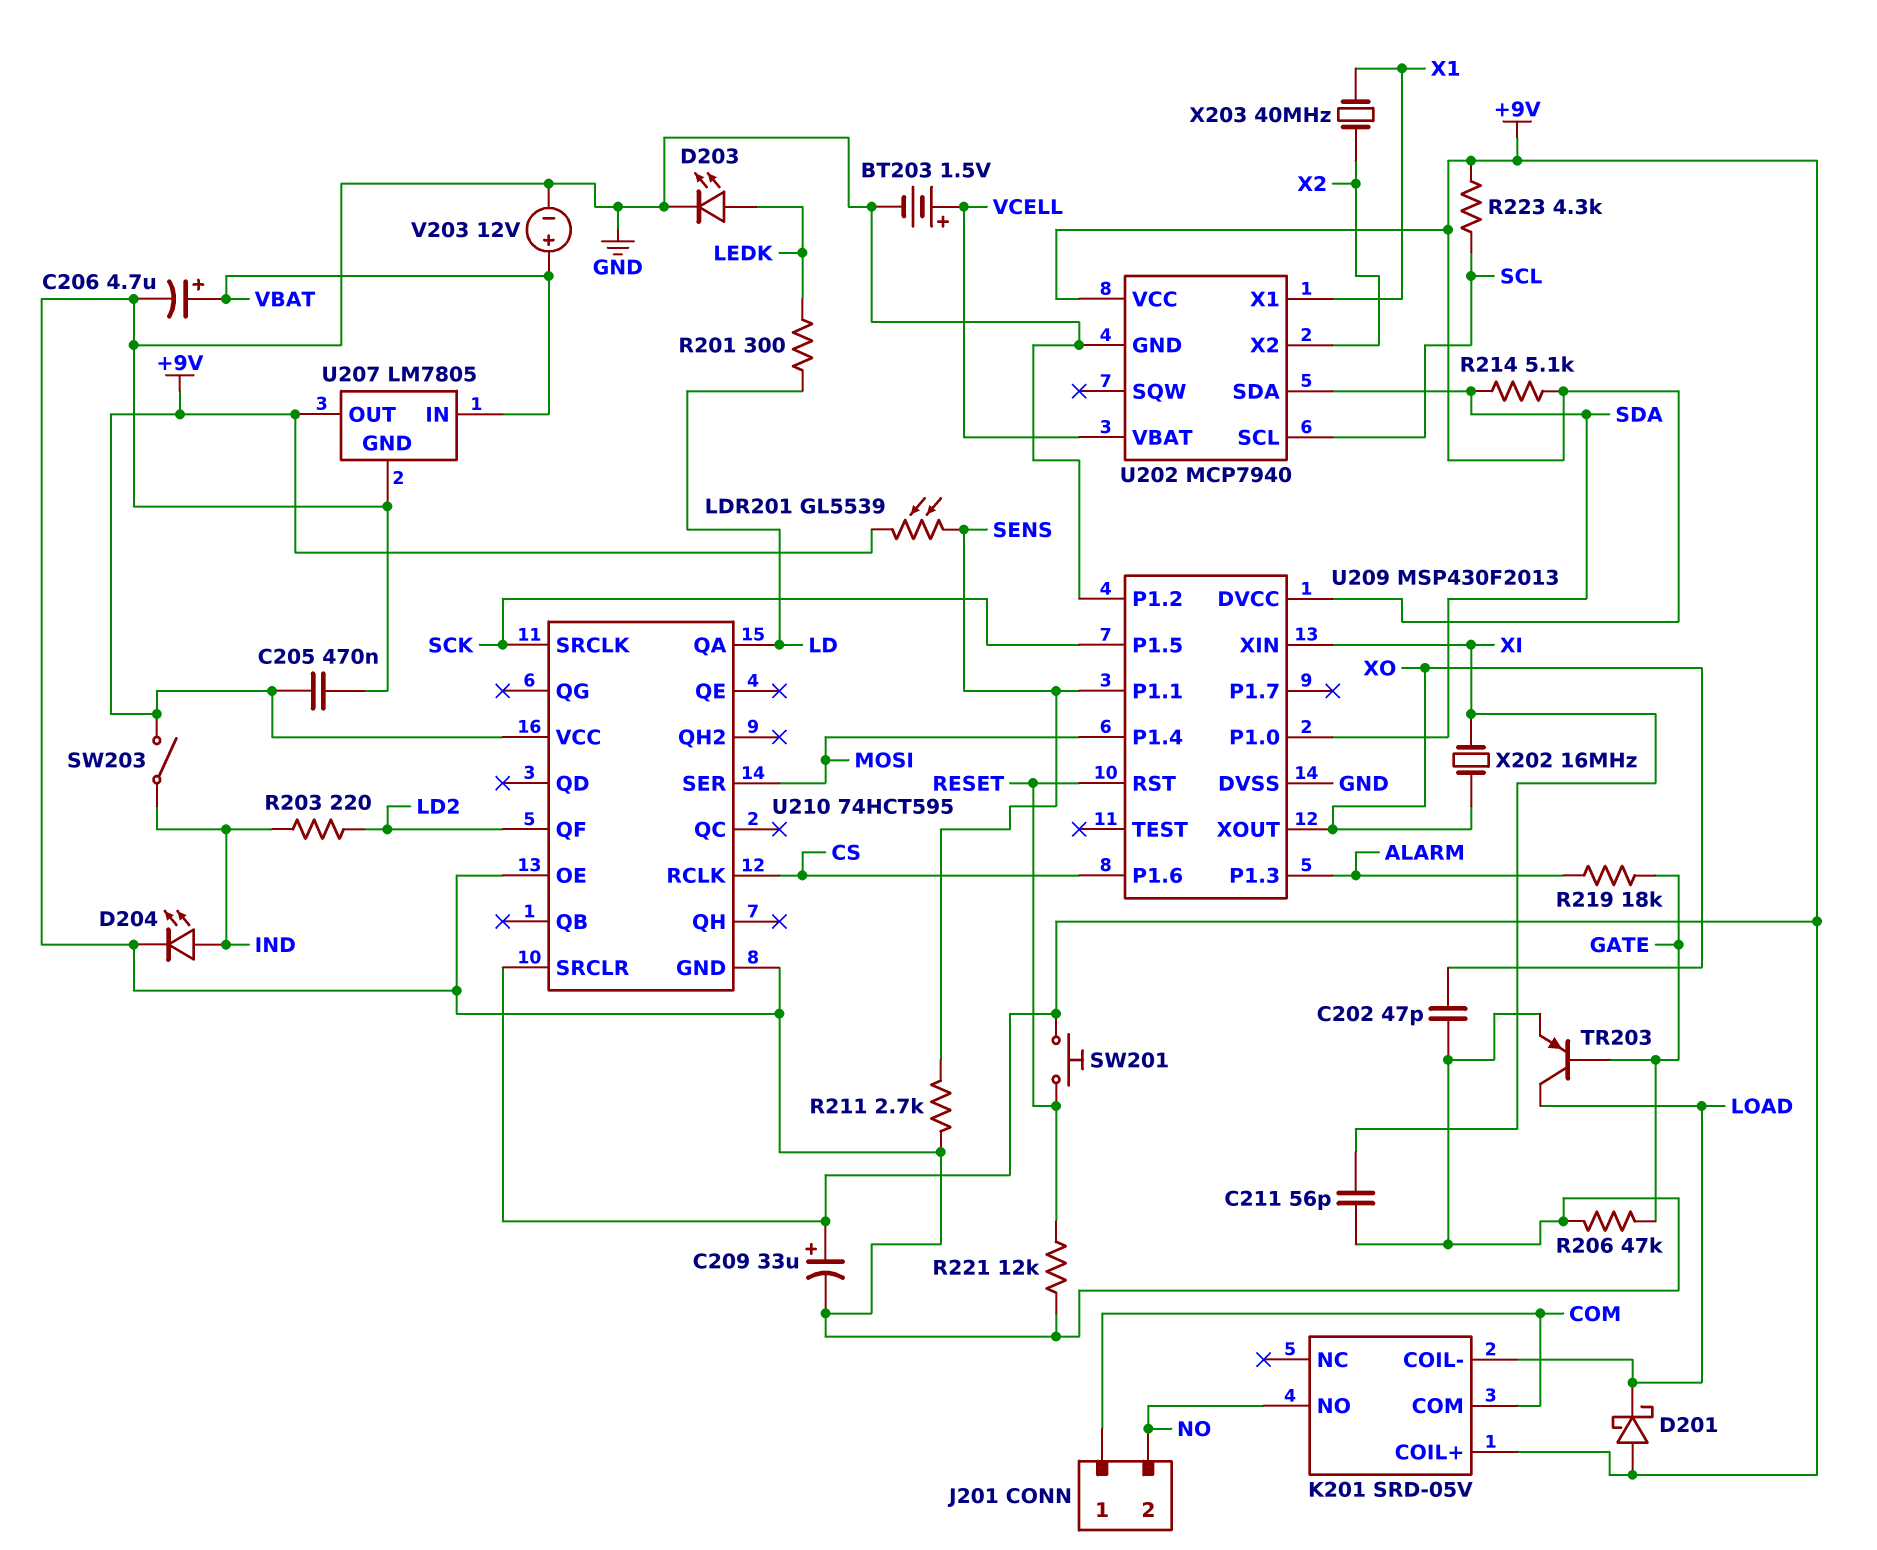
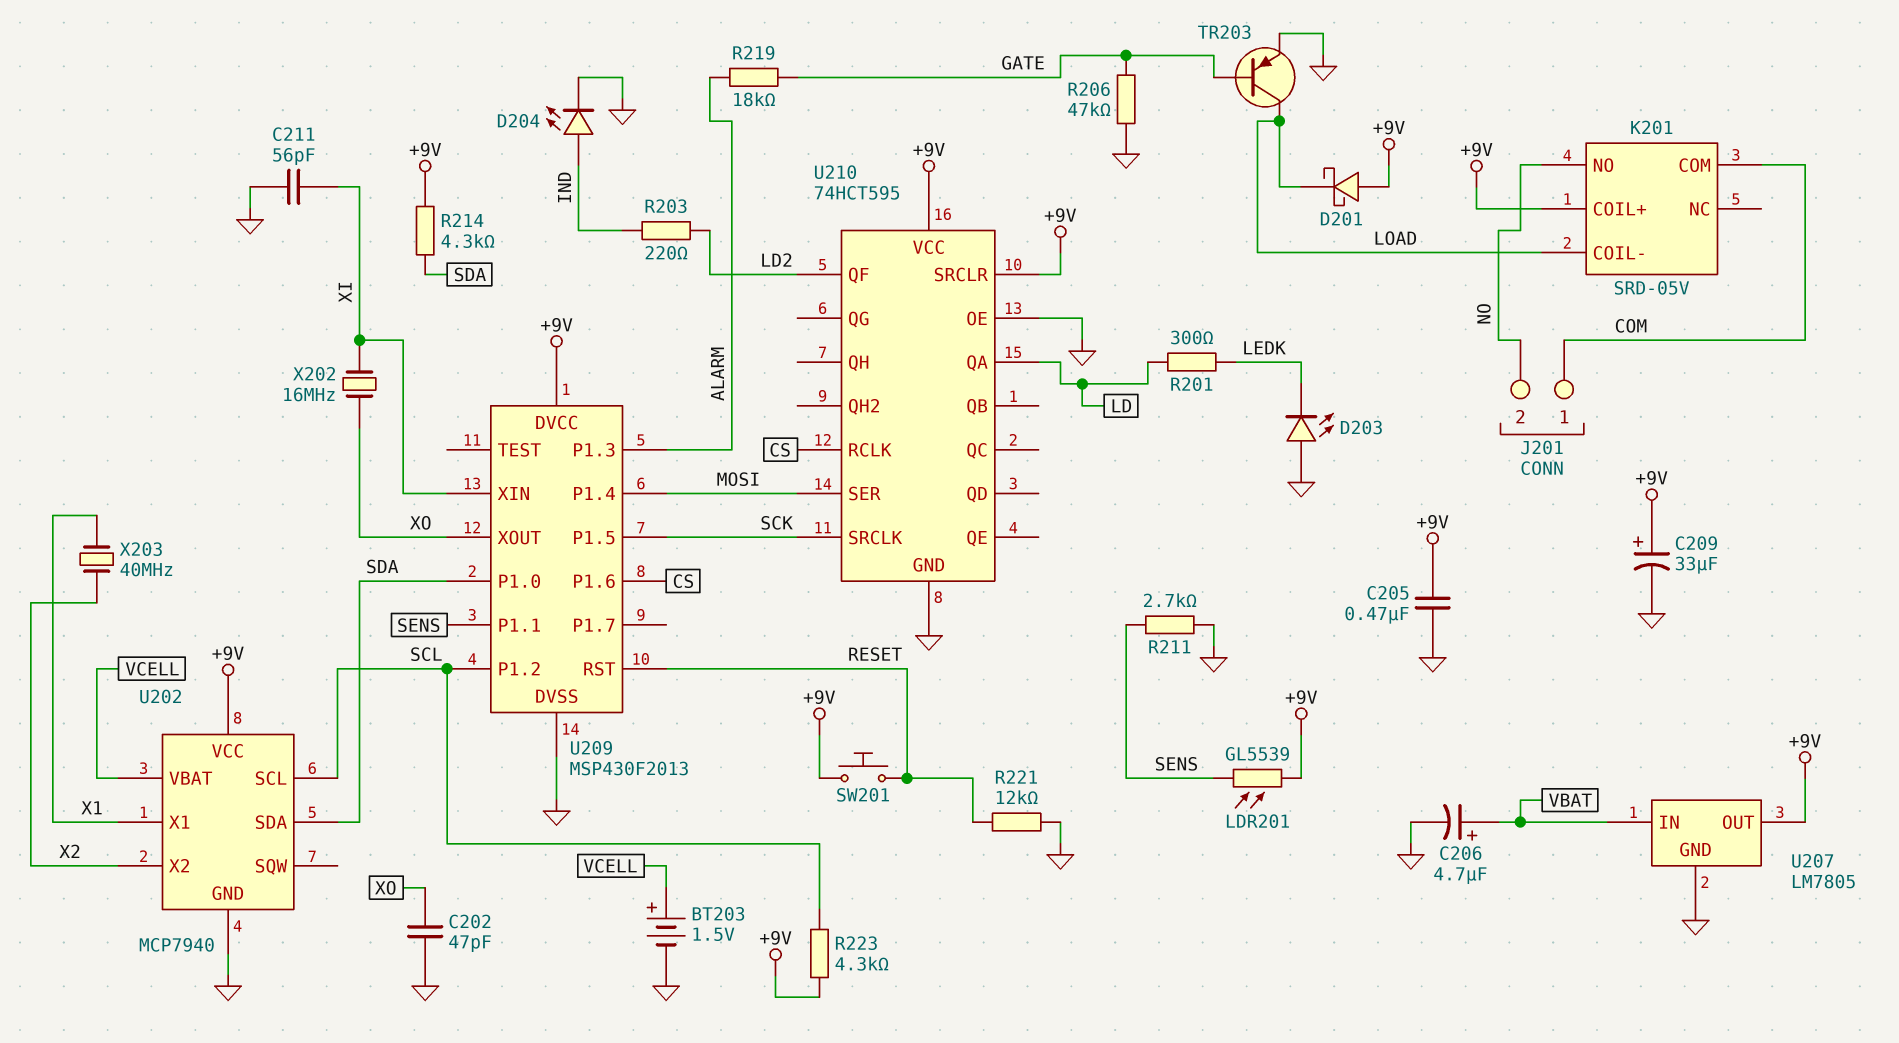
D203: LED (A LEDK, K GND) -> LED (A GND, K LEDK)
R214: 5.1k (+9V, SDA) -> 4.3k (+9V, SDA)
SW203: switch (+9V, IND) -> none
U209 pin P1.2: GND -> SCL
V203: 12V (plus VBAT, minus GND) -> none

